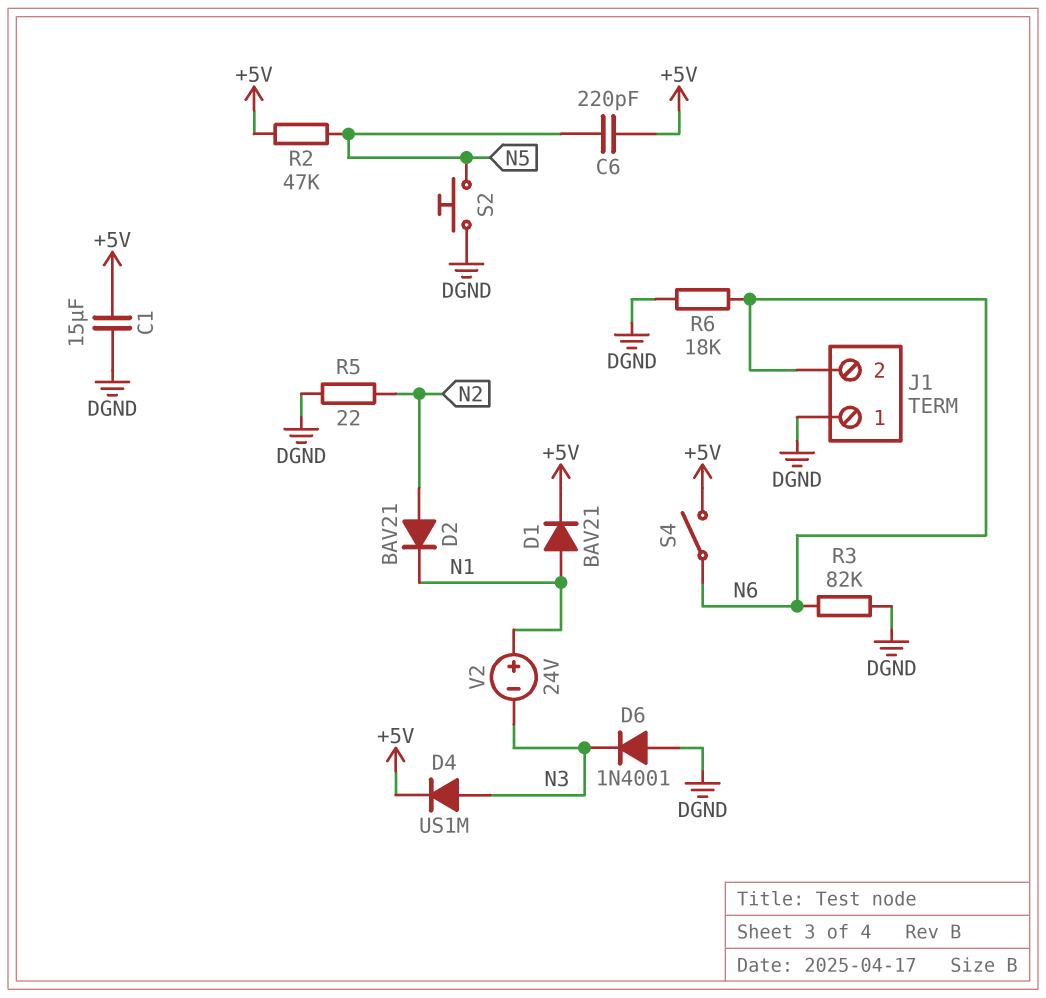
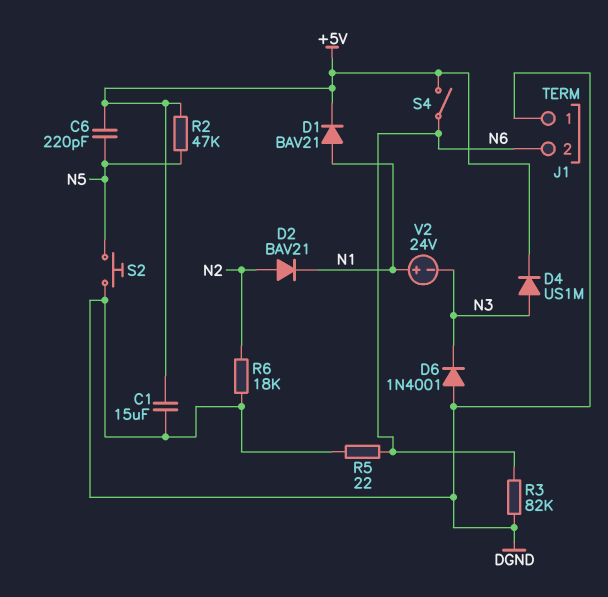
R5: 22 (DGND, N2) -> 22 (DGND, N6)
R6: 18k (DGND, N6) -> 18k (DGND, N2)

